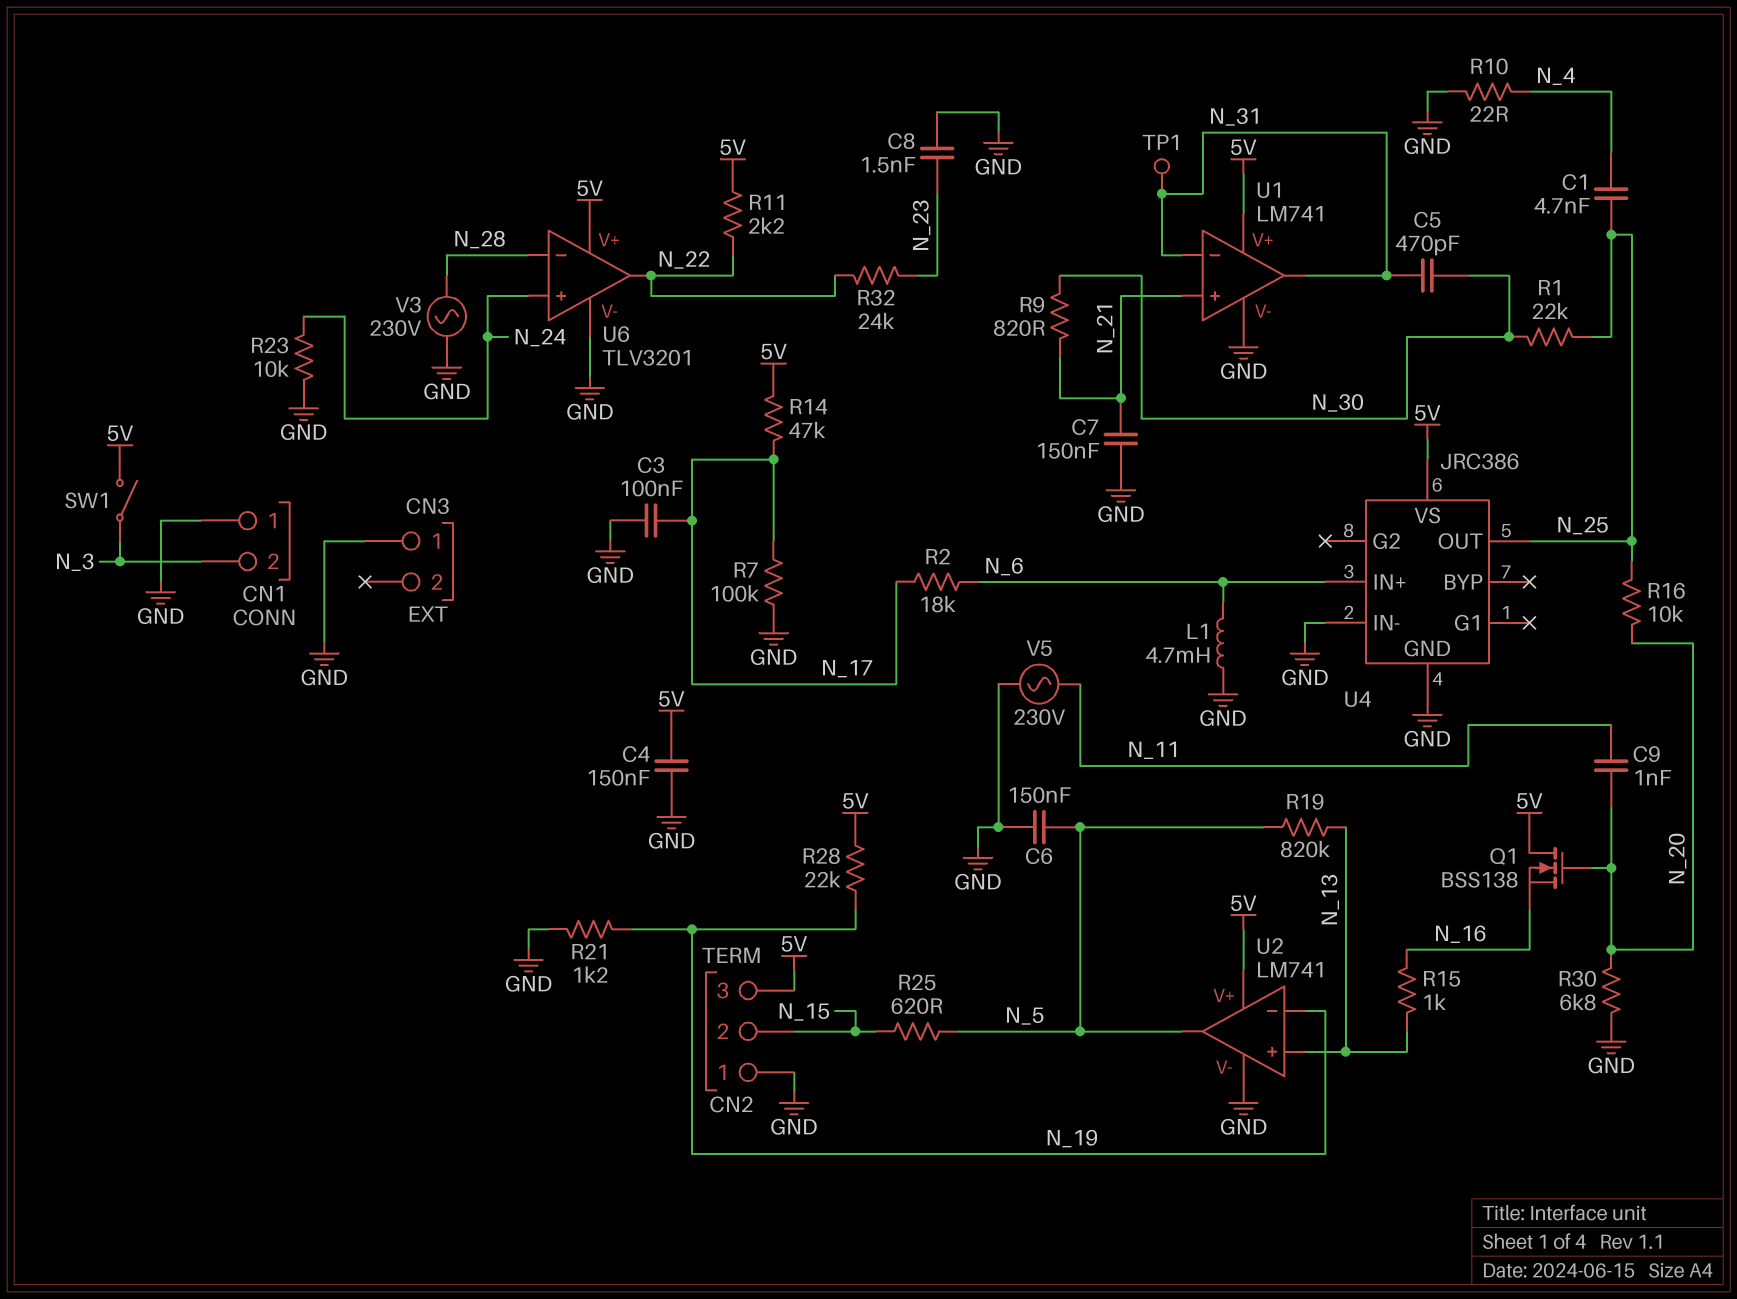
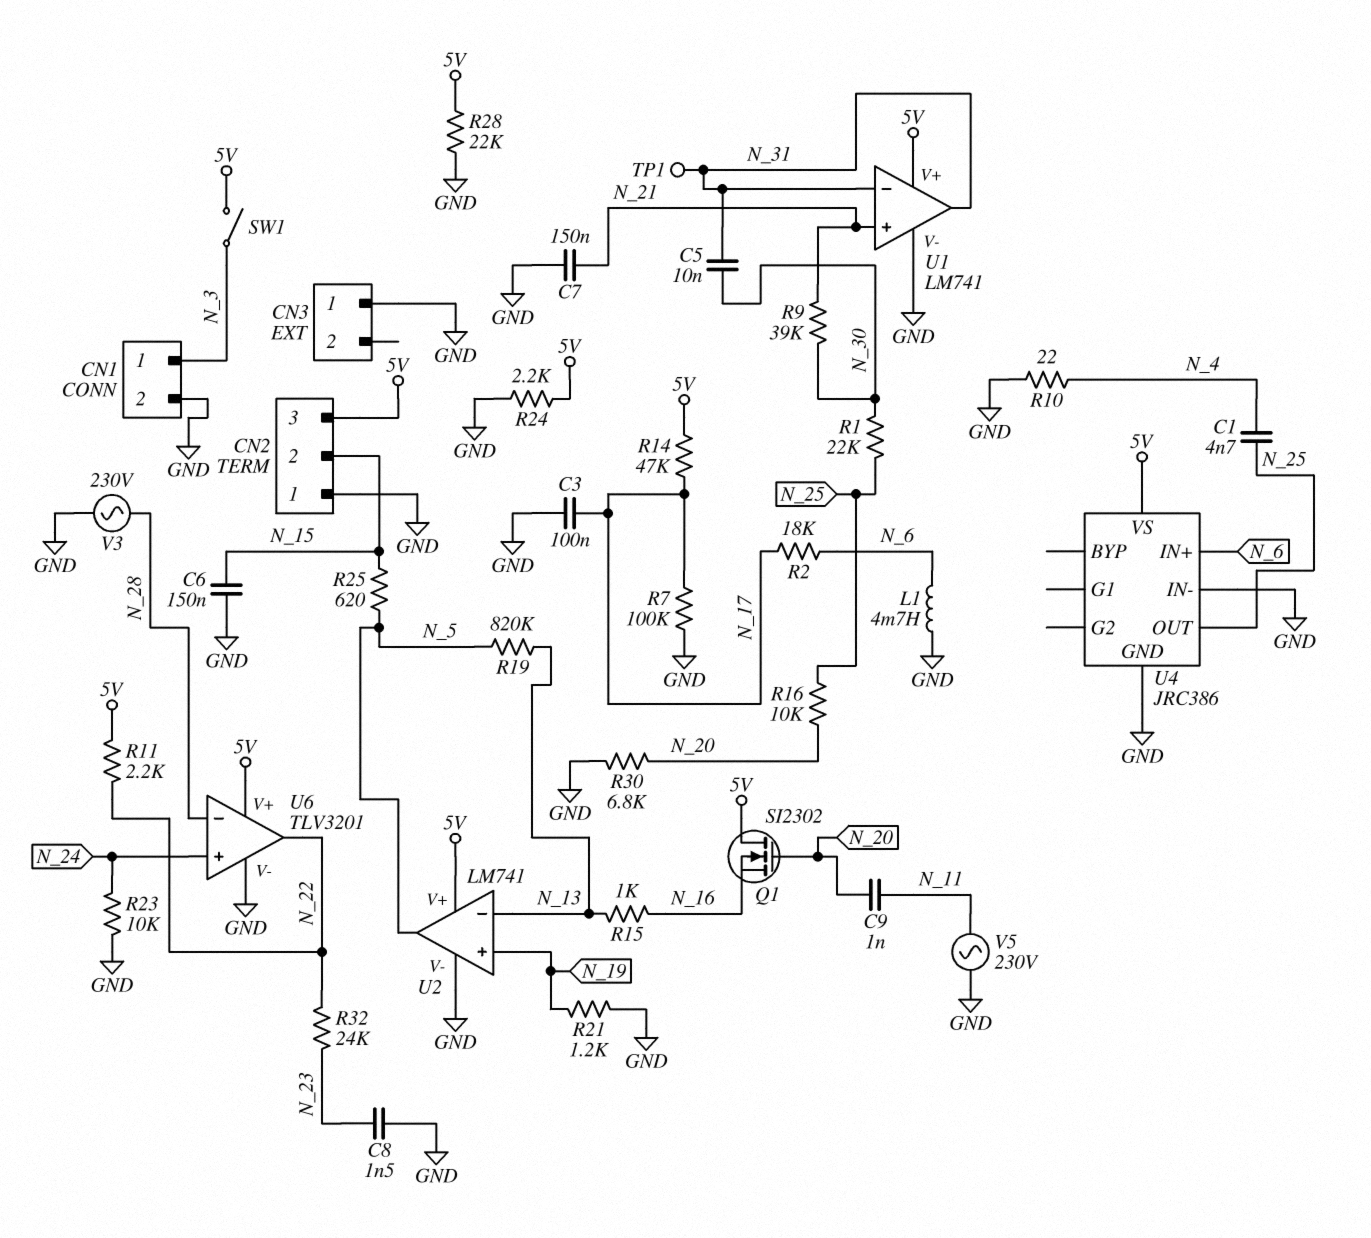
C4: 150nF (5V, GND) -> none
C5: 470pF (N_30, N_31) -> 10nF (N_30, N_31)
C6: 150nF (GND, N_5) -> 150nF (GND, N_15)
CN1 pin 1: GND -> N_3
CN1 pin 2: N_3 -> GND
Q1: NMOS BSS138 (G N_20, D 5V, S N_16) -> NMOS SI2302 (G N_20, D 5V, S N_16)
R9: 820 (N_21, N_30) -> 39k (N_21, N_30)
R24: none -> 2.2k (5V, GND)
R28: 22k (5V, N_19) -> 22k (5V, GND)
U2 pin in+: N_13 -> N_19
U2 pin in-: N_19 -> N_13

